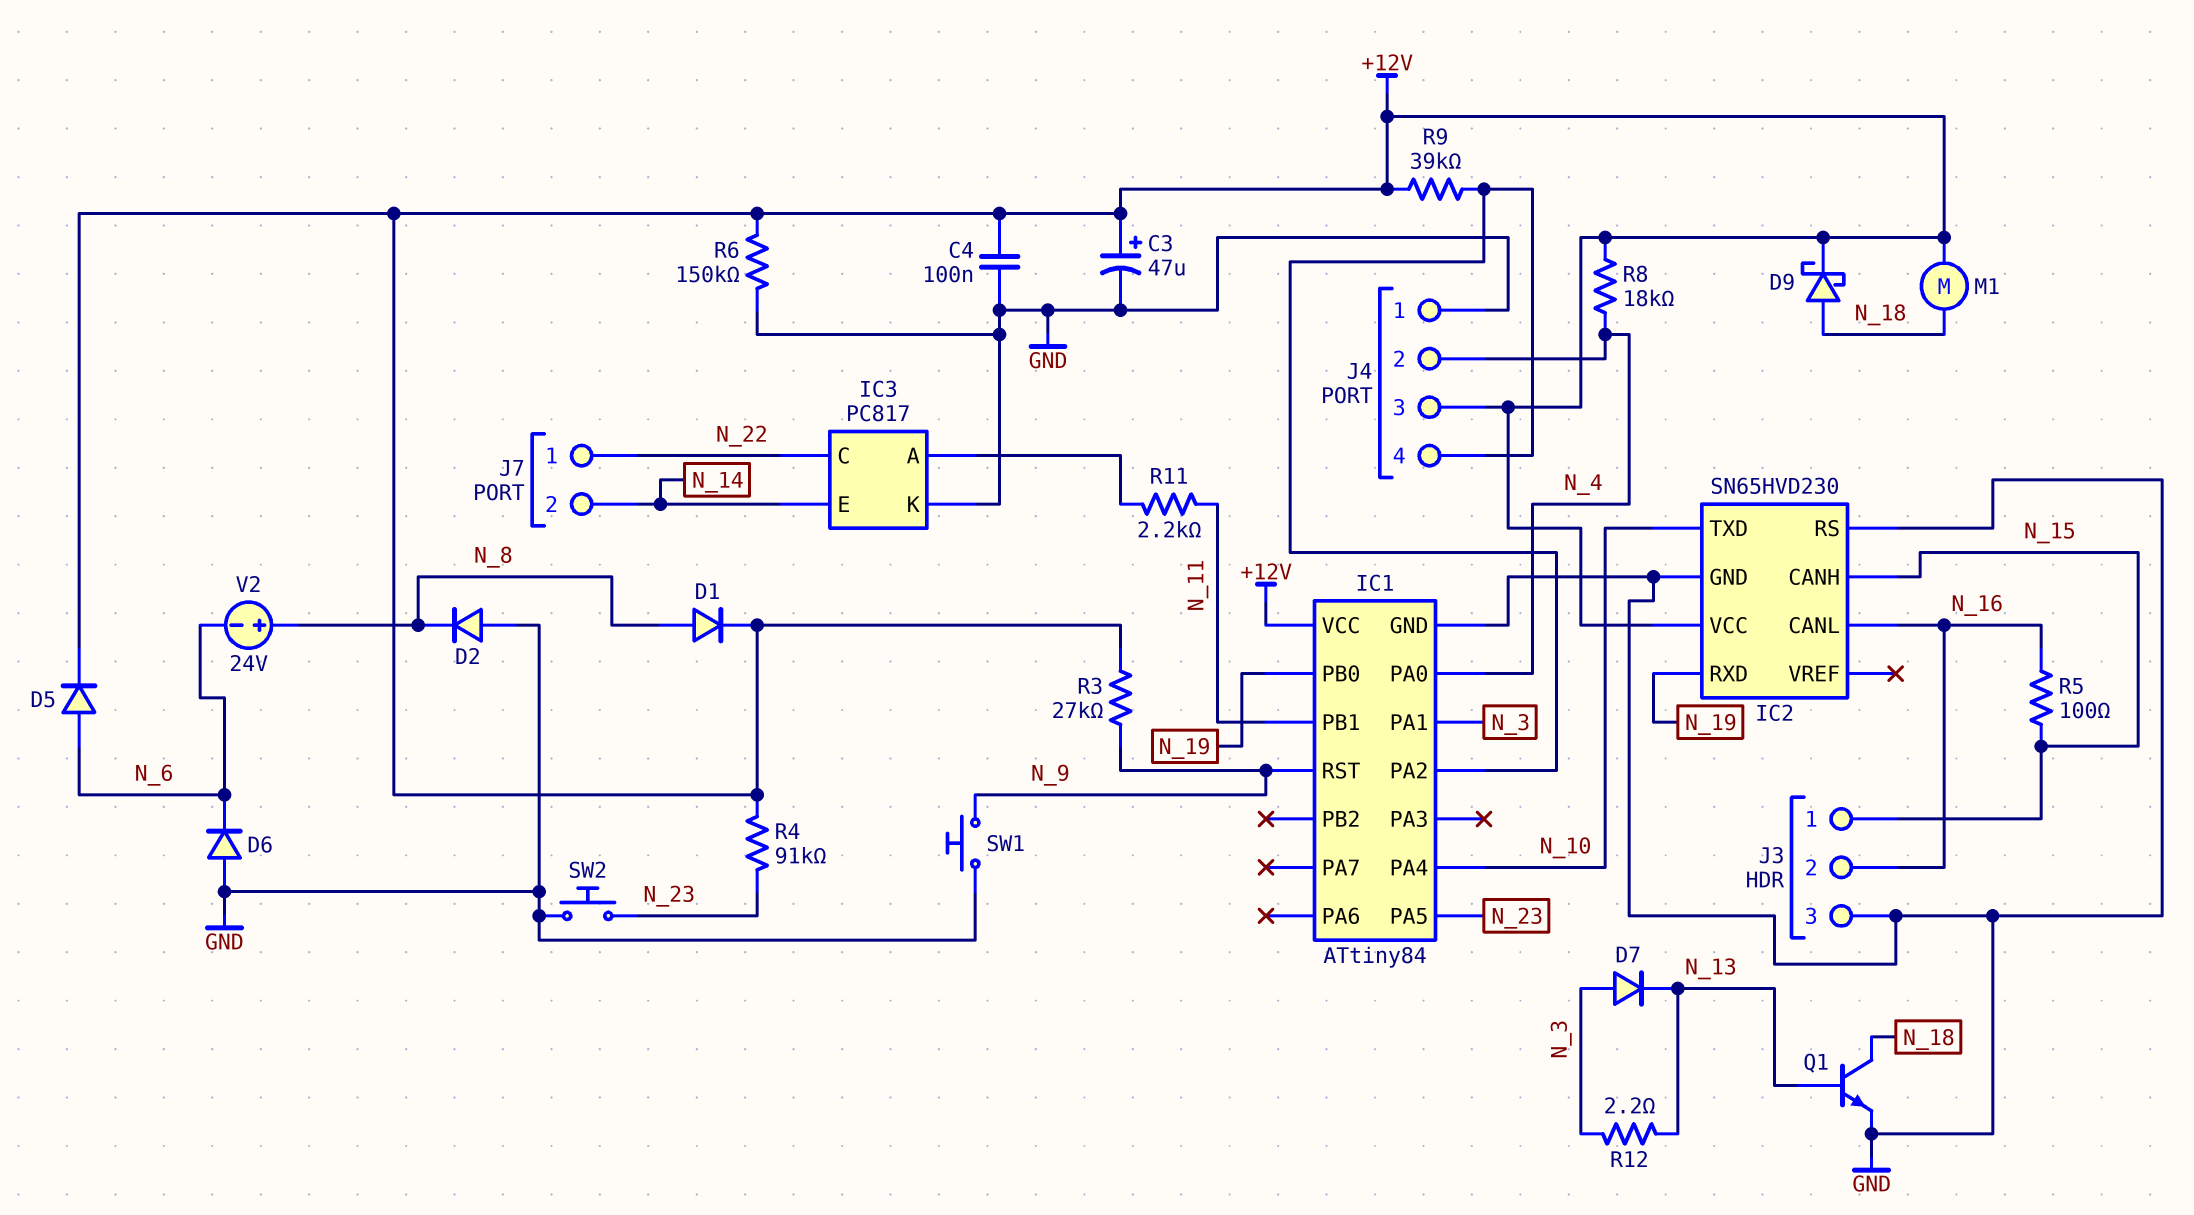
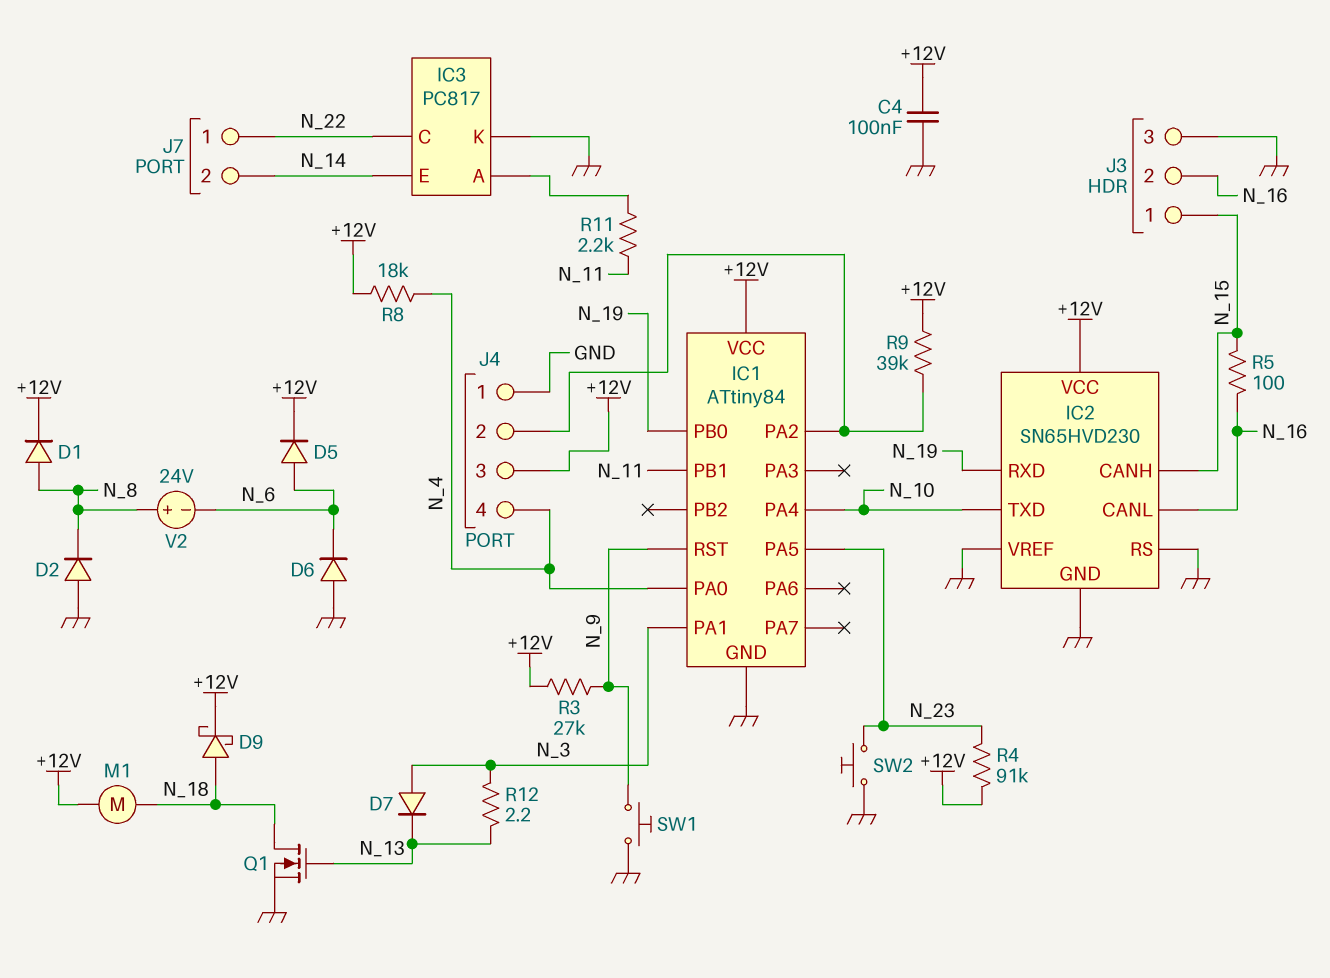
C3: 47uF (plus +12V, minus GND) -> none
IC2 pin VREF: none -> GND
J4 pin 2: N_4 -> IC1/PA2
J4 pin 4: IC1/PA2 -> N_4
Q1: NPN (B N_13, C N_18, E GND) -> NMOS (G N_13, D N_18, S GND)
R6: 150k (+12V, GND) -> none

